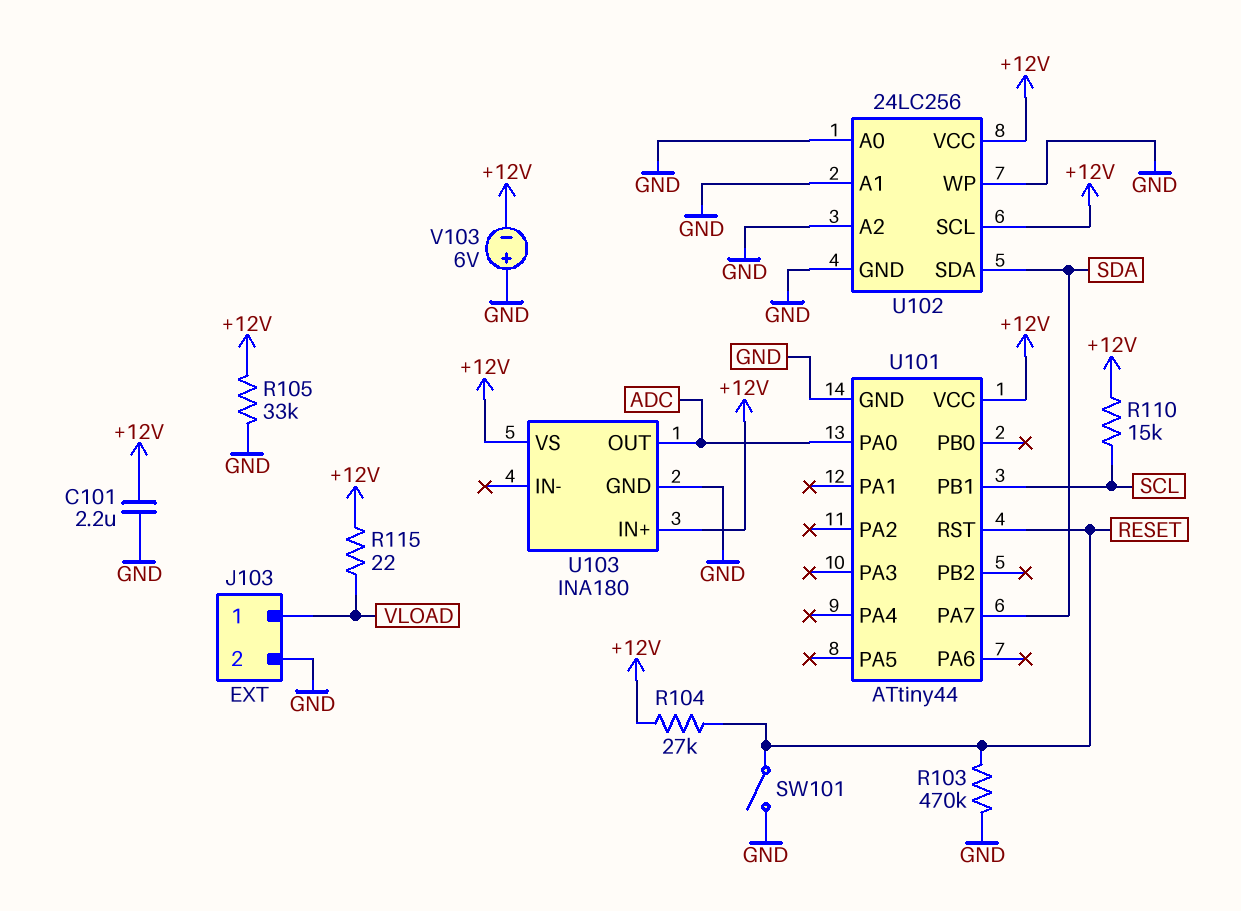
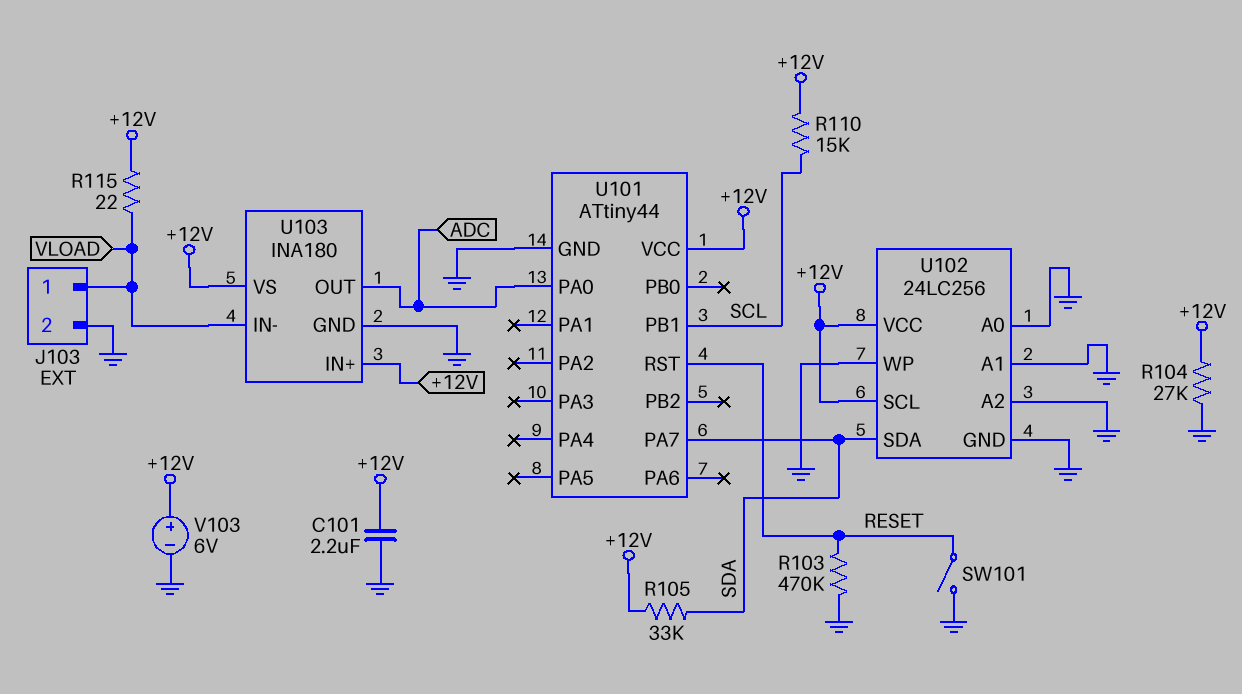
R104: 27k (+12V, RESET) -> 27k (+12V, GND)
R105: 33k (+12V, GND) -> 33k (+12V, SDA)
U103 pin IN-: none -> VLOAD
V103: 6V (plus GND, minus +12V) -> 6V (plus +12V, minus GND)

